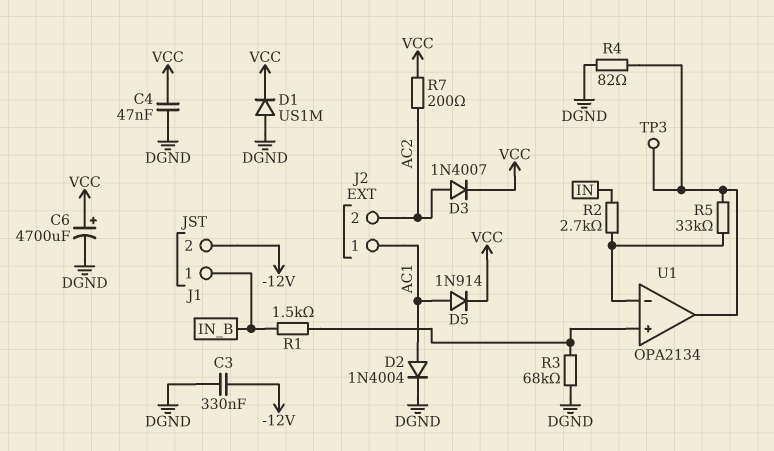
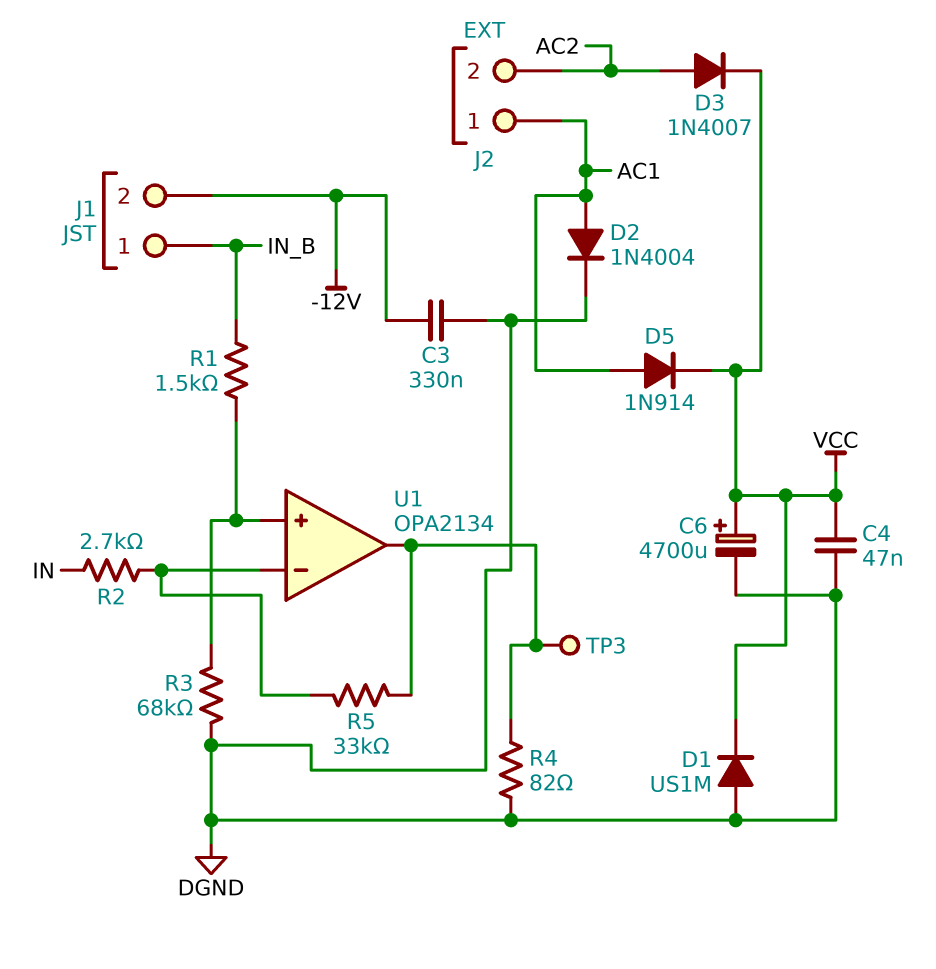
R7: 200 (AC2, VCC) -> none

